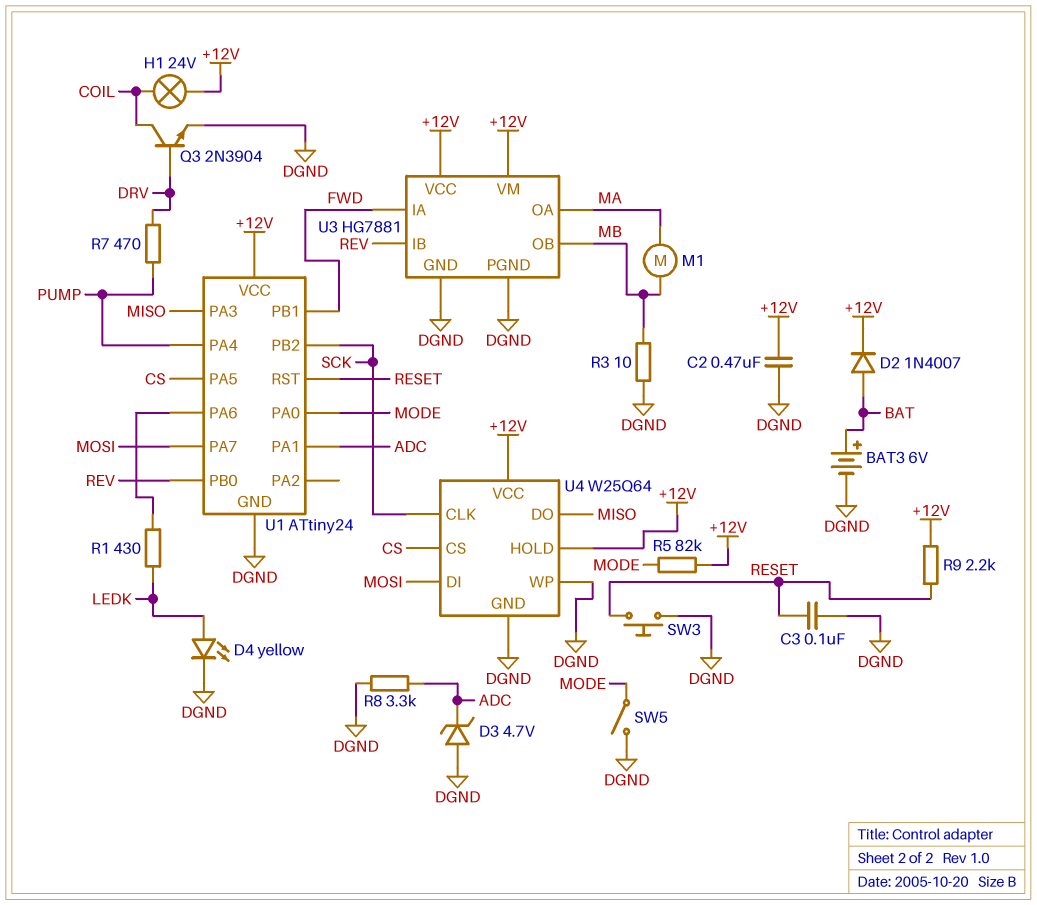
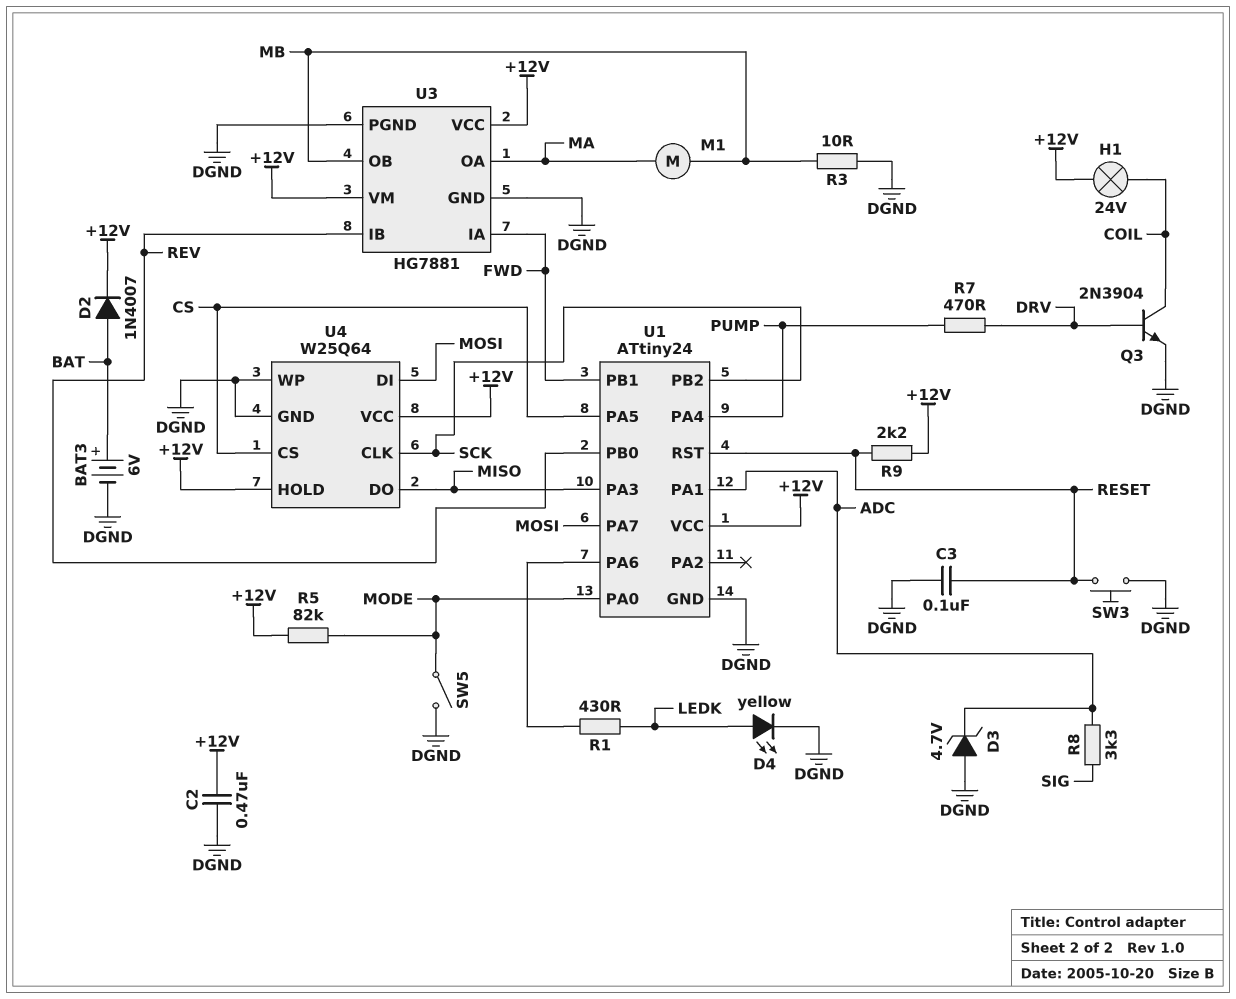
R8: 3.3k (ADC, DGND) -> 3.3k (ADC, SIG)

